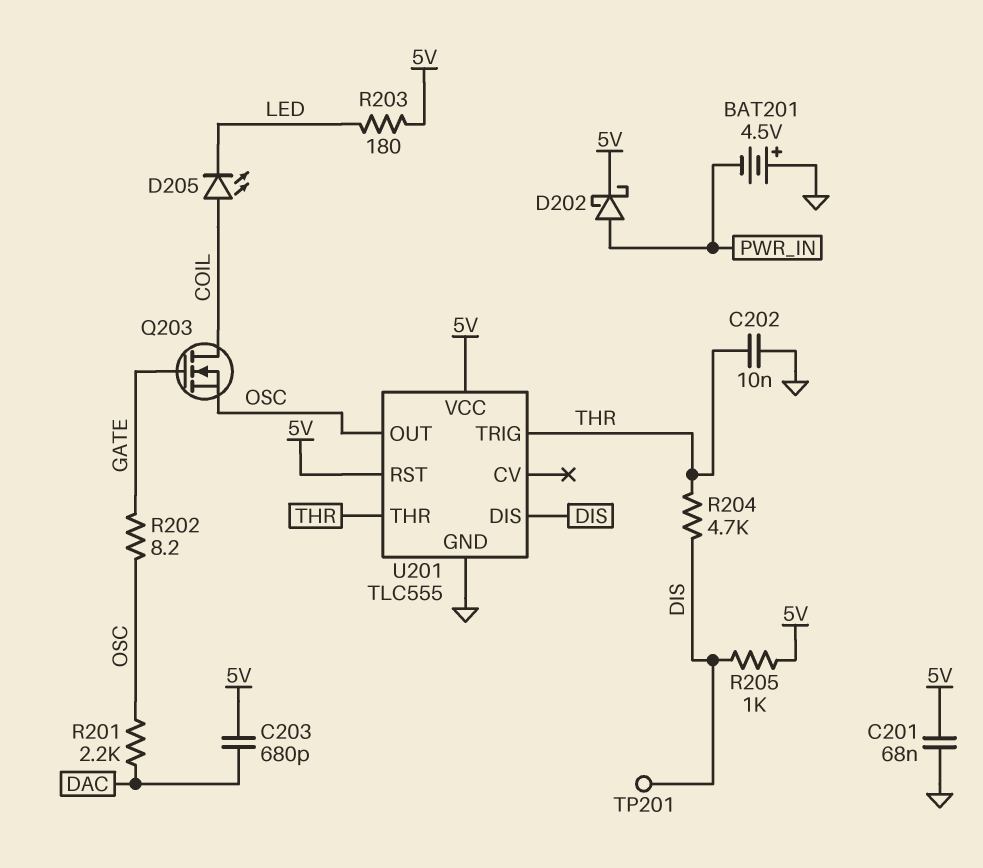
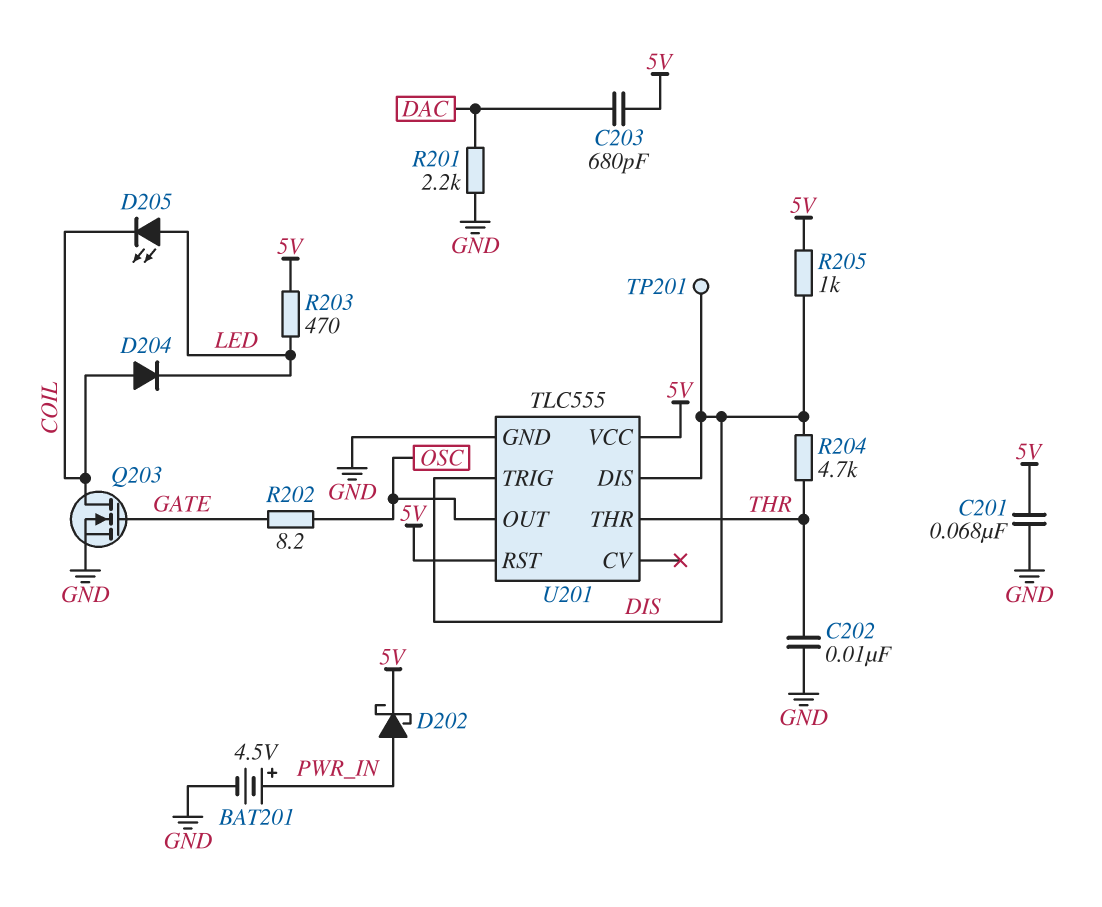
BAT201: 4.5V (plus GND, minus PWR_IN) -> 4.5V (plus PWR_IN, minus GND)
D204: none -> diode (A COIL, K LED)
D205: LED (A COIL, K LED) -> LED (A LED, K COIL)
Q203: NMOS (G GATE, D COIL, S OSC) -> NMOS (G GATE, D COIL, S GND)
R201: 2.2k (DAC, OSC) -> 2.2k (DAC, GND)
R203: 180 (5V, LED) -> 470 (5V, LED)
U201 pin TRIG: THR -> DIS

